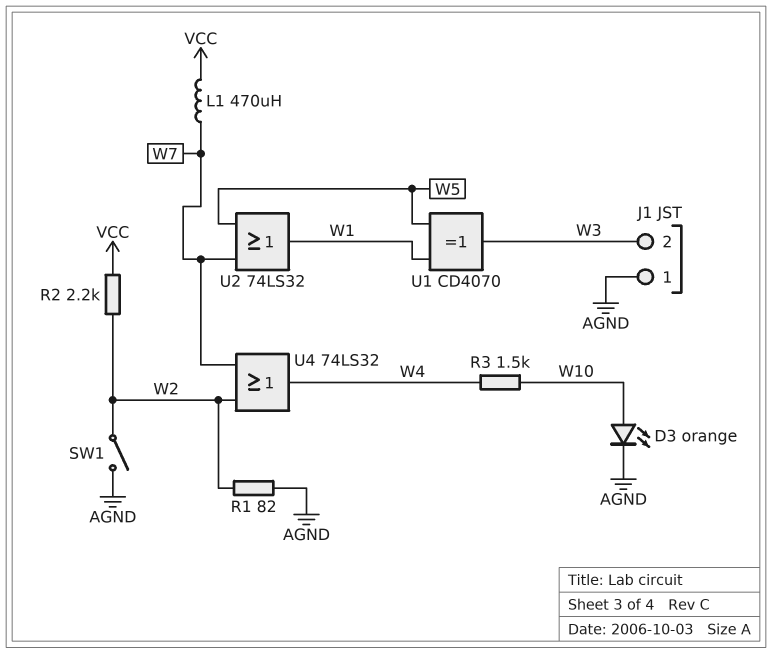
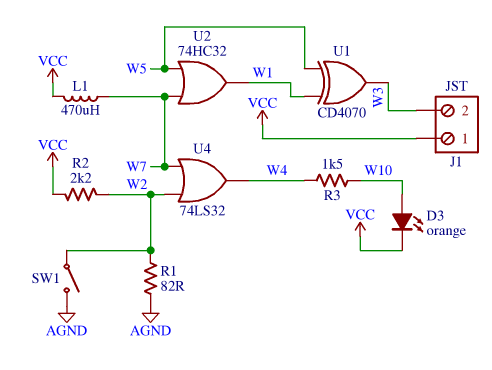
D3: LED orange (A W10, K AGND) -> LED orange (A W10, K VCC)
J1 pin 1: AGND -> VCC
U2: OR 74LS32 (in W5, in W7, out W1) -> OR 74HC32 (in W5, in W7, out W1)

